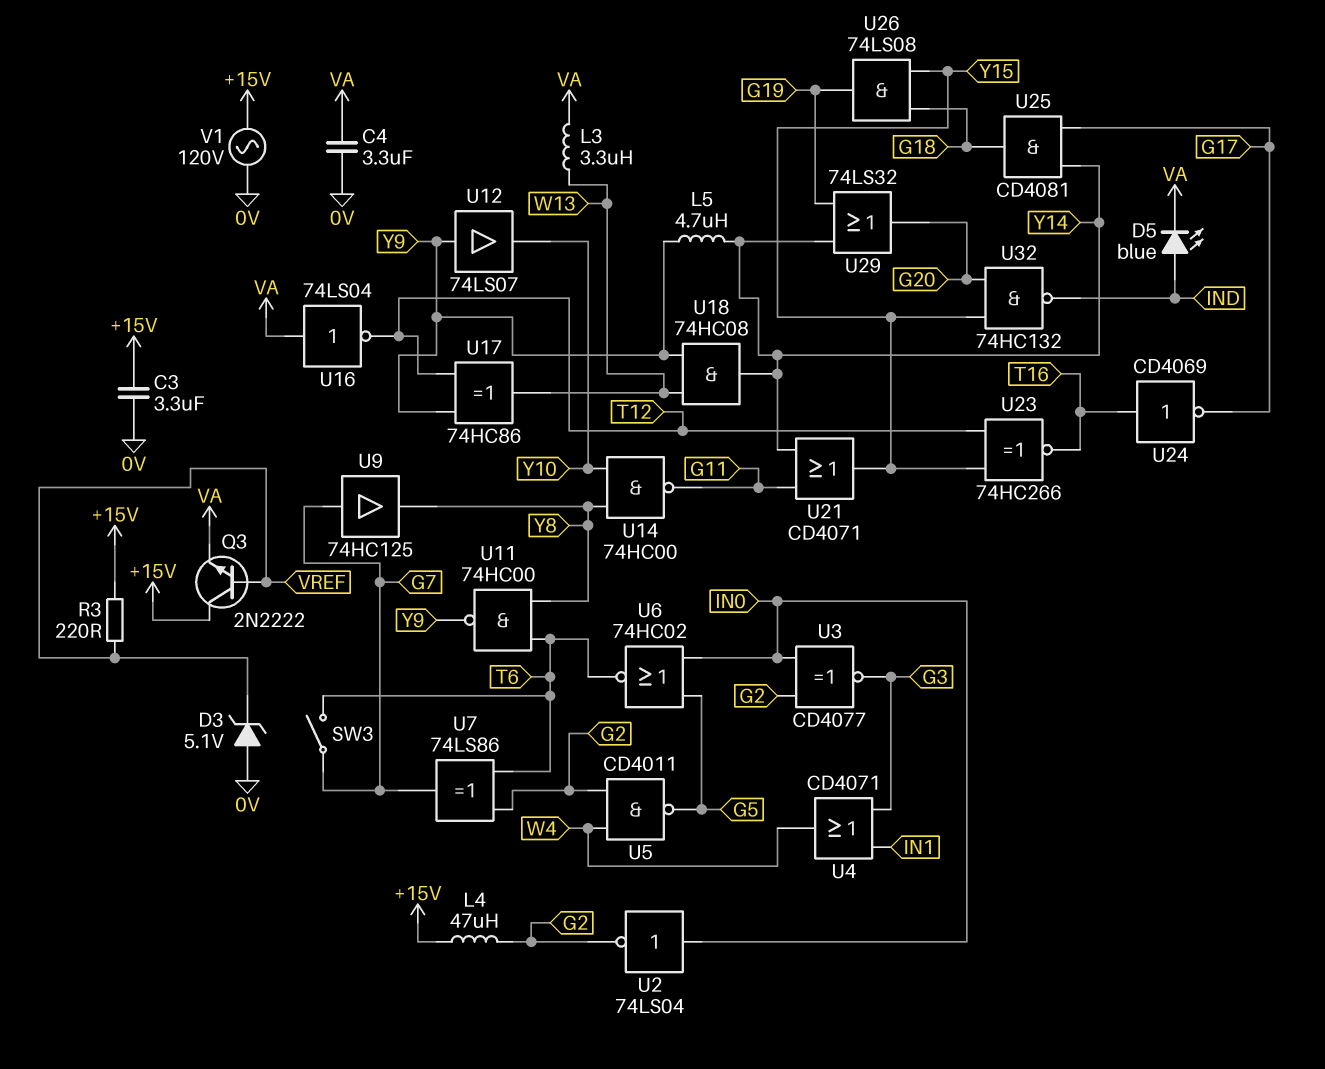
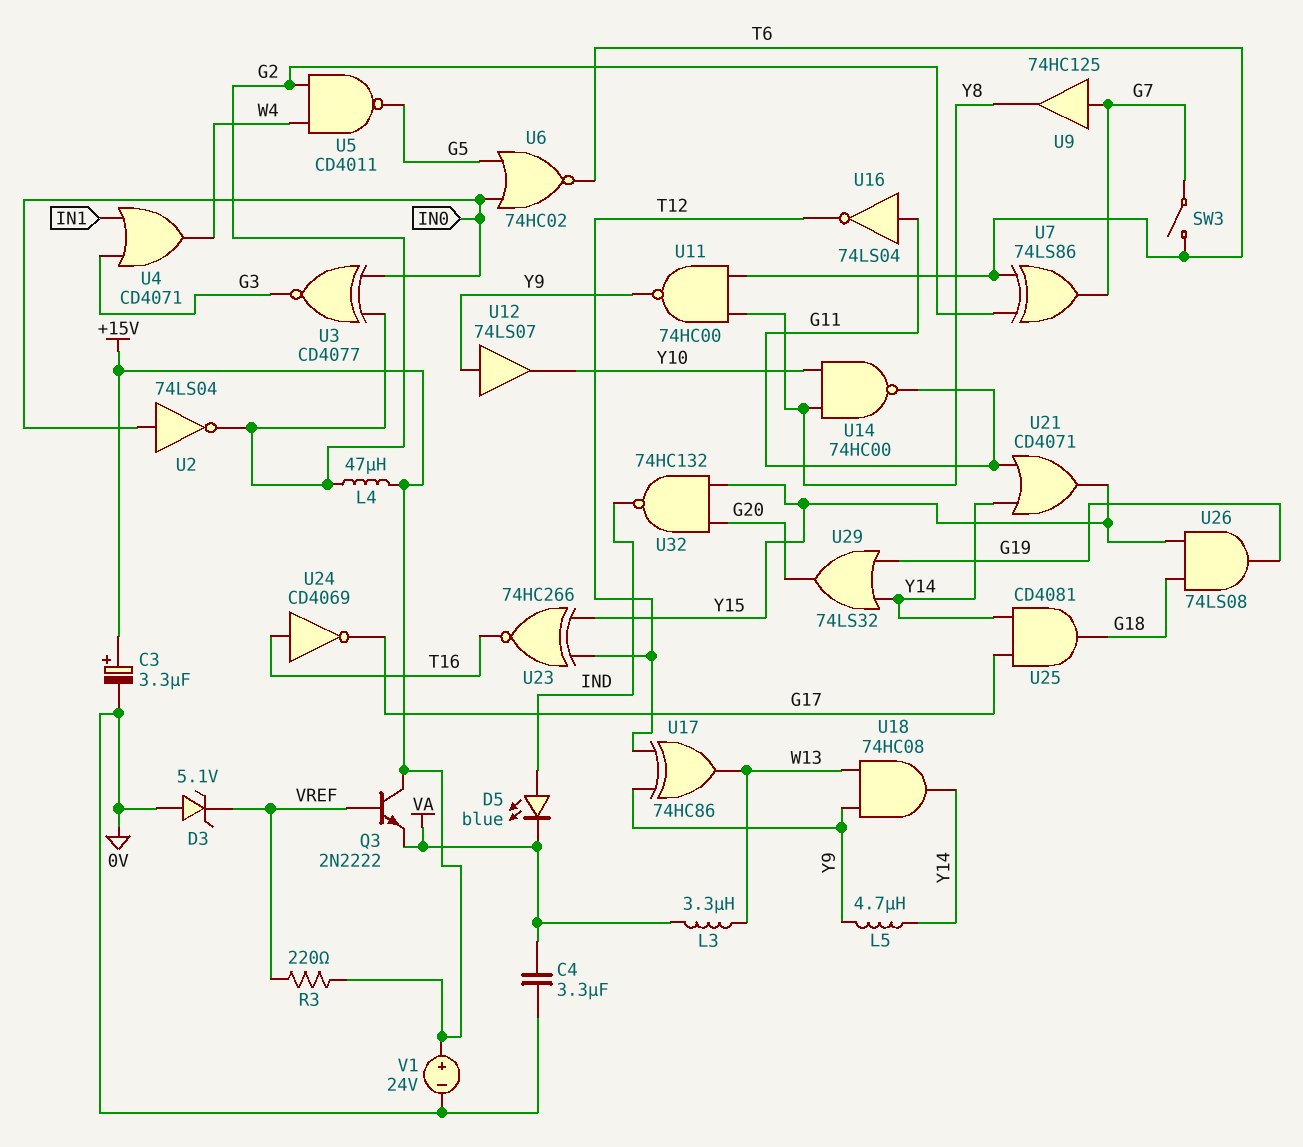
C3: 3.3uF (+15V, 0V) -> 3.3uF (plus +15V, minus 0V)
U16: NOT 74LS04 (in VA, out T12) -> NOT 74LS04 (in G11, out T12)
V1: AC 120V (+15V, 0V) -> 24V (plus +15V, minus 0V)

